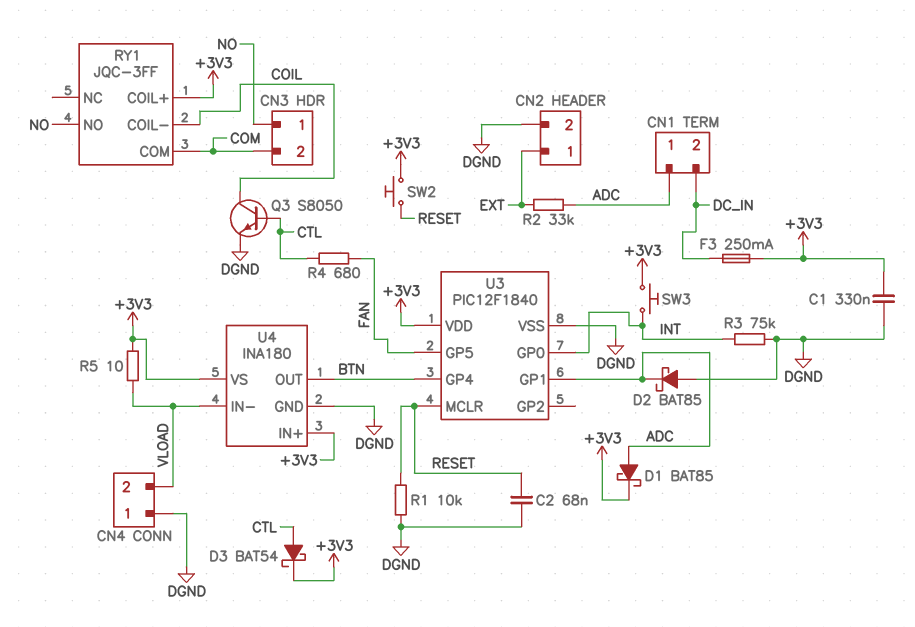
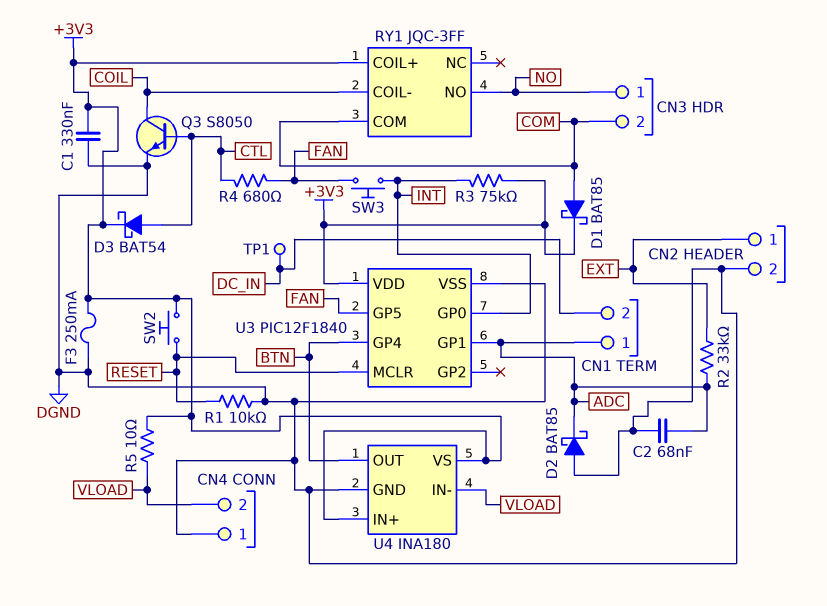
C2: 68nF (DGND, RESET) -> 68nF (ADC, DGND)
D1: schottky BAT85 (A ADC, K +3V3) -> schottky BAT85 (A COM, K +3V3)
F3: 250mA (+3V3, DC_IN) -> 250mA (+3V3, DGND)
R3: 75k (DGND, INT) -> 75k (+3V3, INT)
SW3: button (+3V3, INT) -> button (FAN, INT)
TP1: none -> test point (DC_IN)

